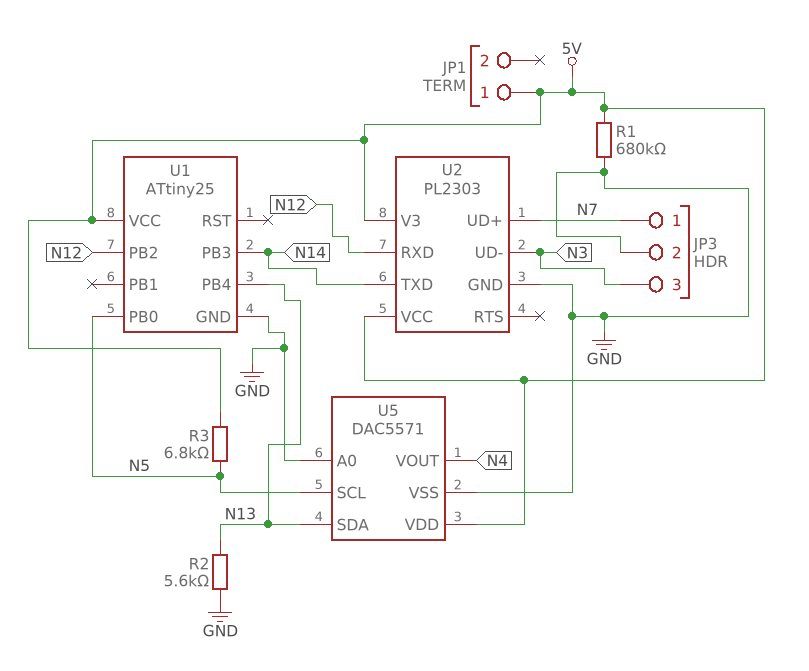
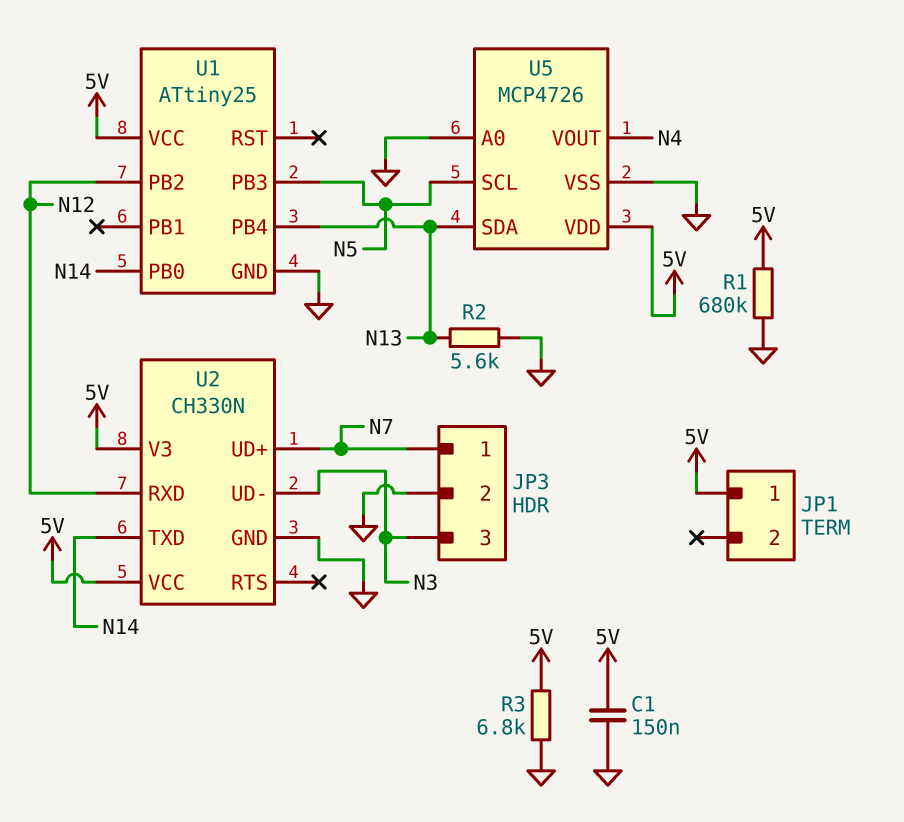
C1: none -> 150nF (5V, GND)
R3: 6.8k (5V, N5) -> 6.8k (5V, GND)
U1 pin PB0: N5 -> N14
U1 pin PB3: N14 -> N5
U2: PL2303 -> CH330N
U5: DAC5571 -> MCP4726

